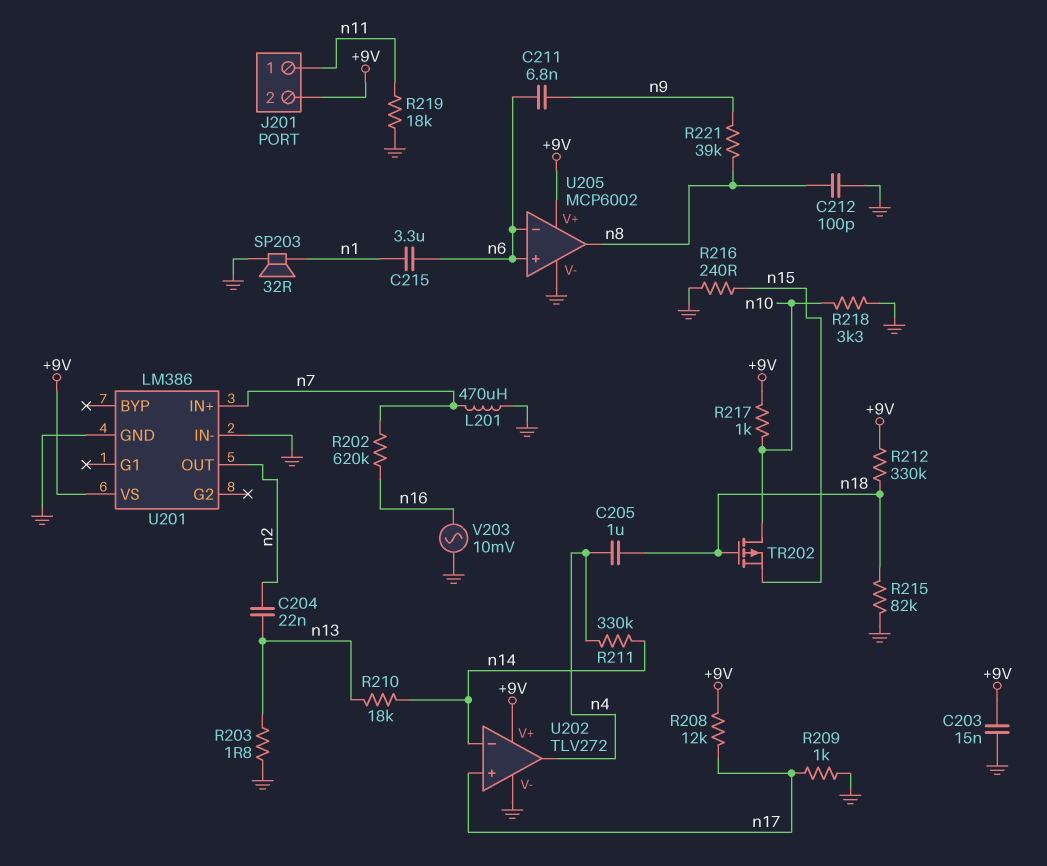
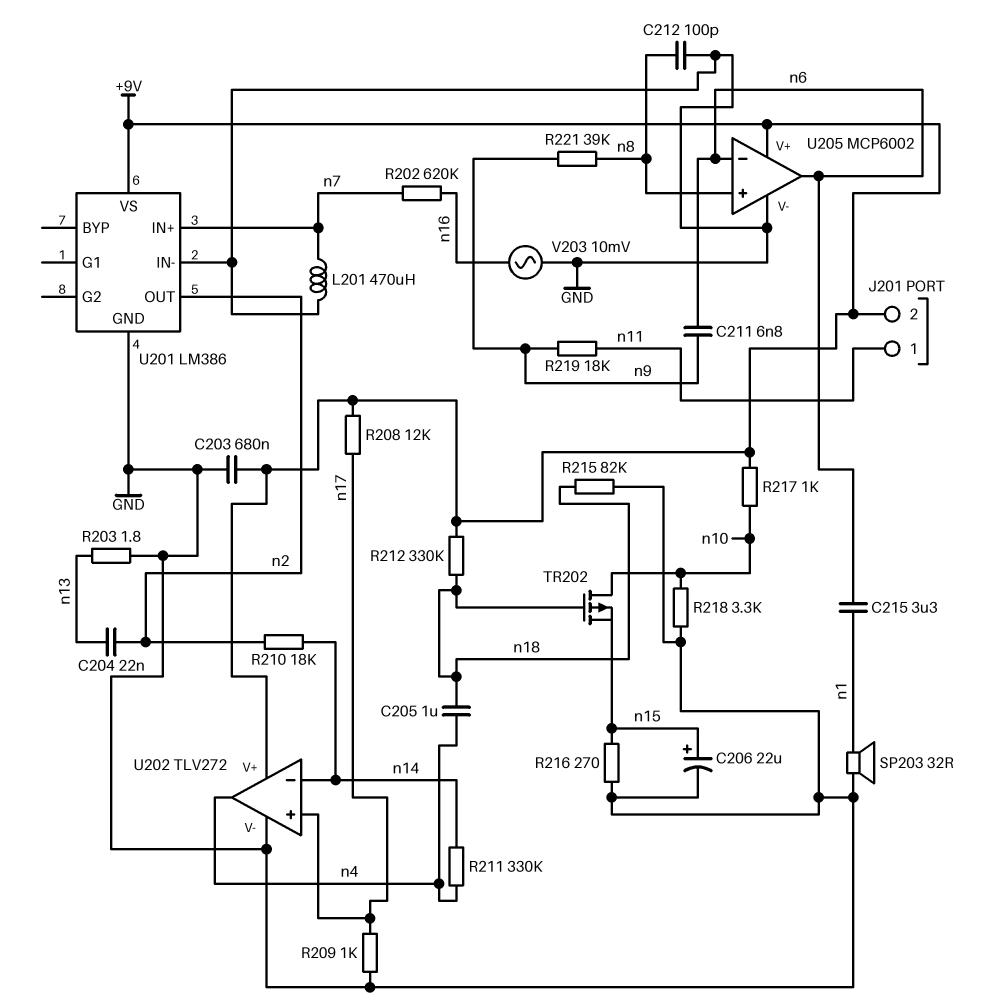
C203: 15nF (+9V, GND) -> 680nF (+9V, GND)
C206: none -> 22uF (plus n15, minus GND)
R210: 18k (n13, n14) -> 18k (n2, n14)
R216: 240 (GND, n15) -> 270 (GND, n15)
R219: 18k (GND, n11) -> 18k (n9, n11)
U205 pin in+: n6 -> n8
U205 pin out: n8 -> n6

